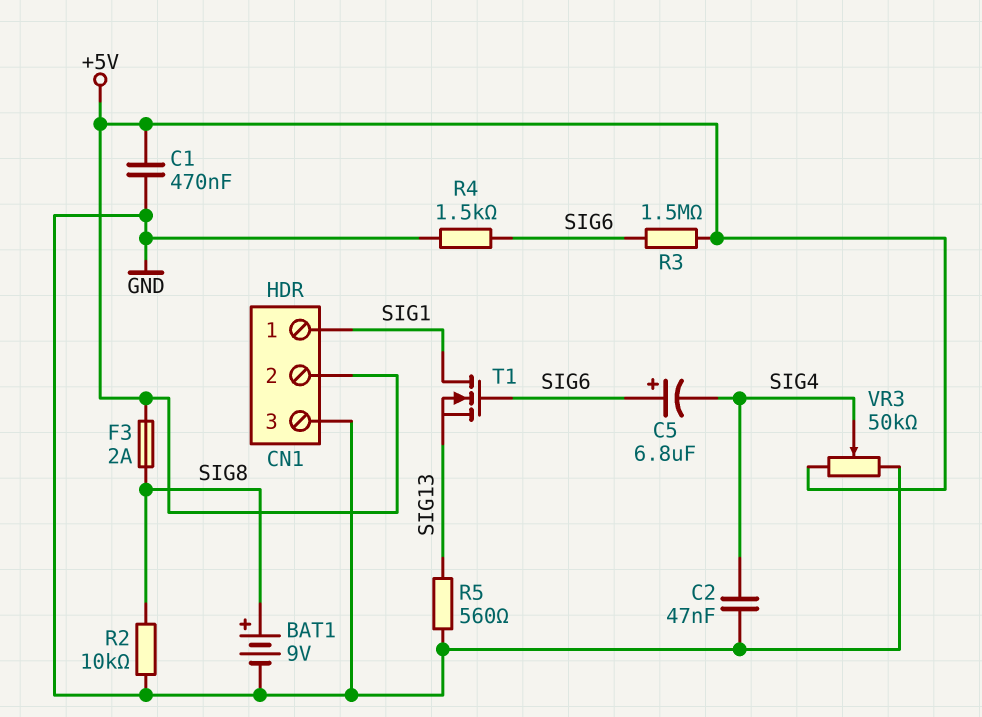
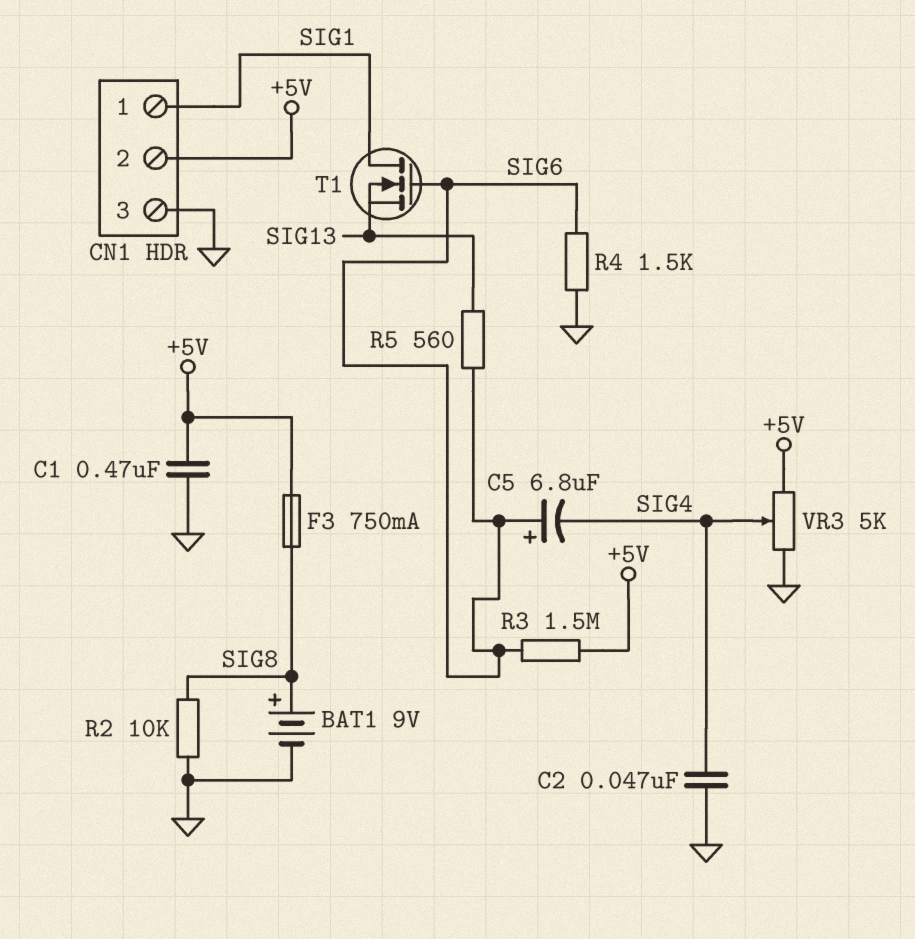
F3: 2A (+5V, SIG8) -> 750mA (+5V, SIG8)
R5: 560 (GND, SIG13) -> 560 (SIG6, SIG13)
VR3: 50k (+5V, GND, wiper SIG4) -> 5k (+5V, GND, wiper SIG4)

